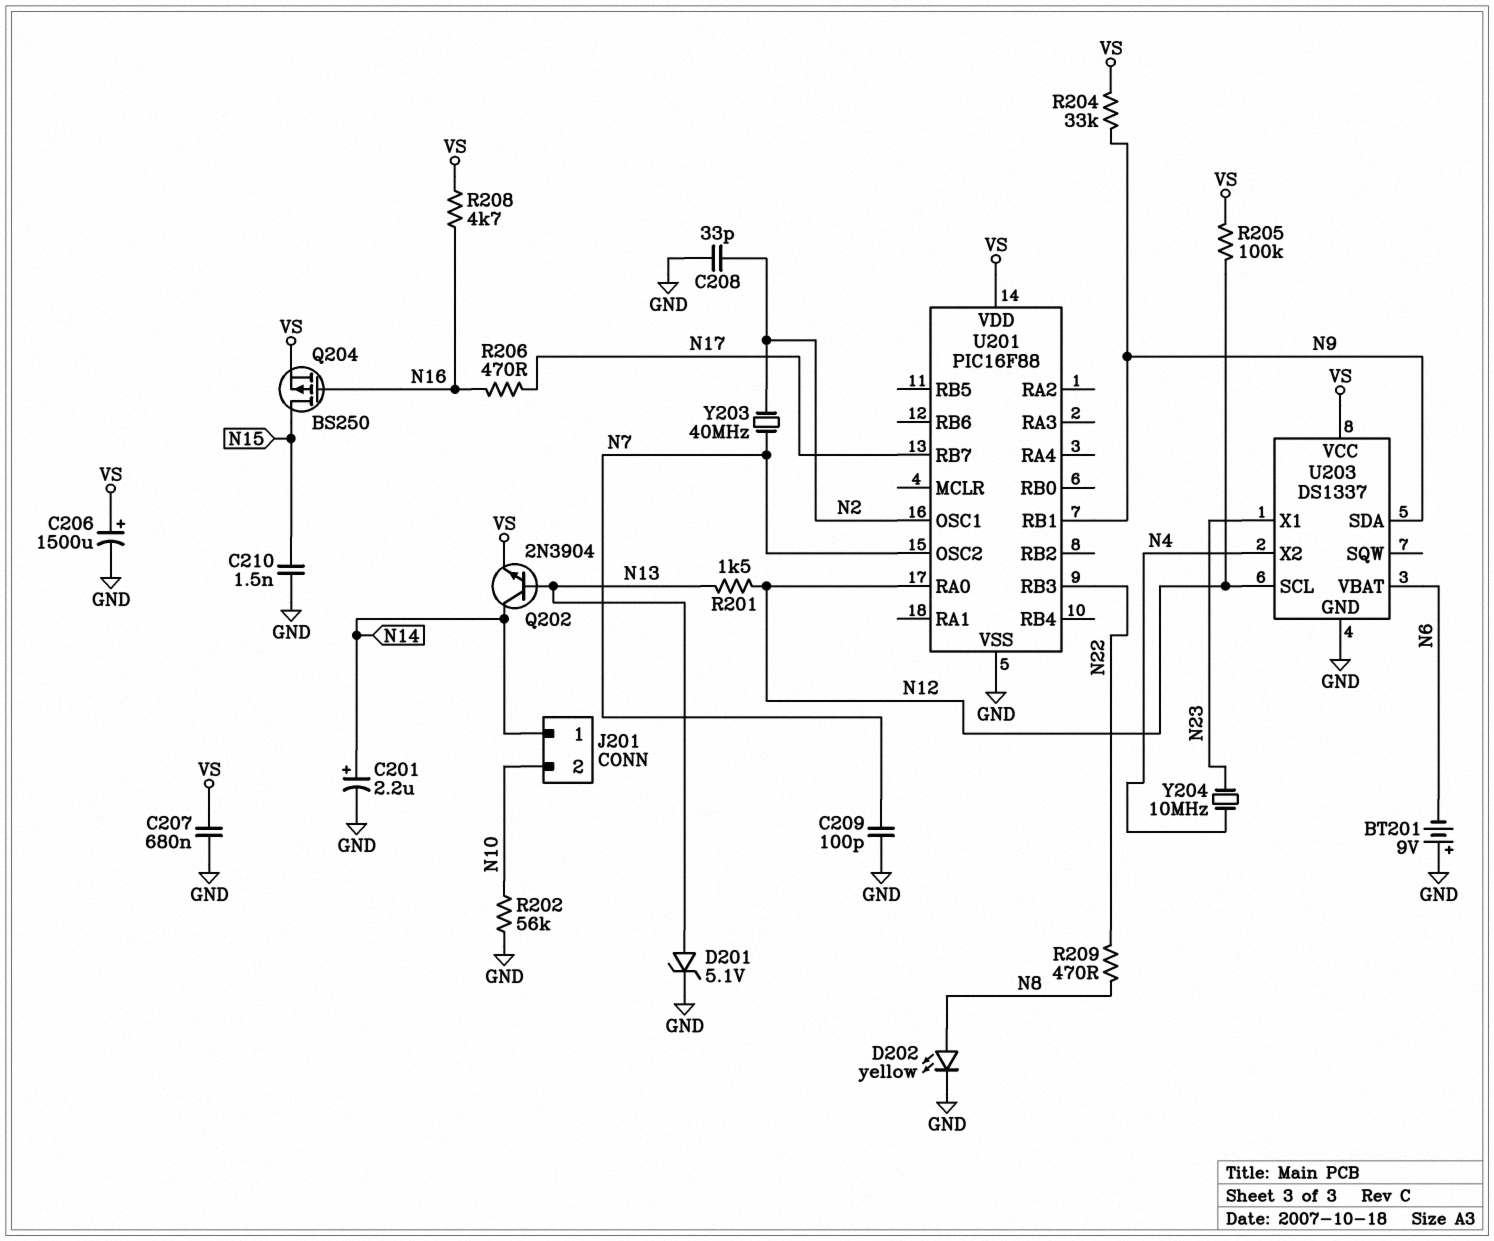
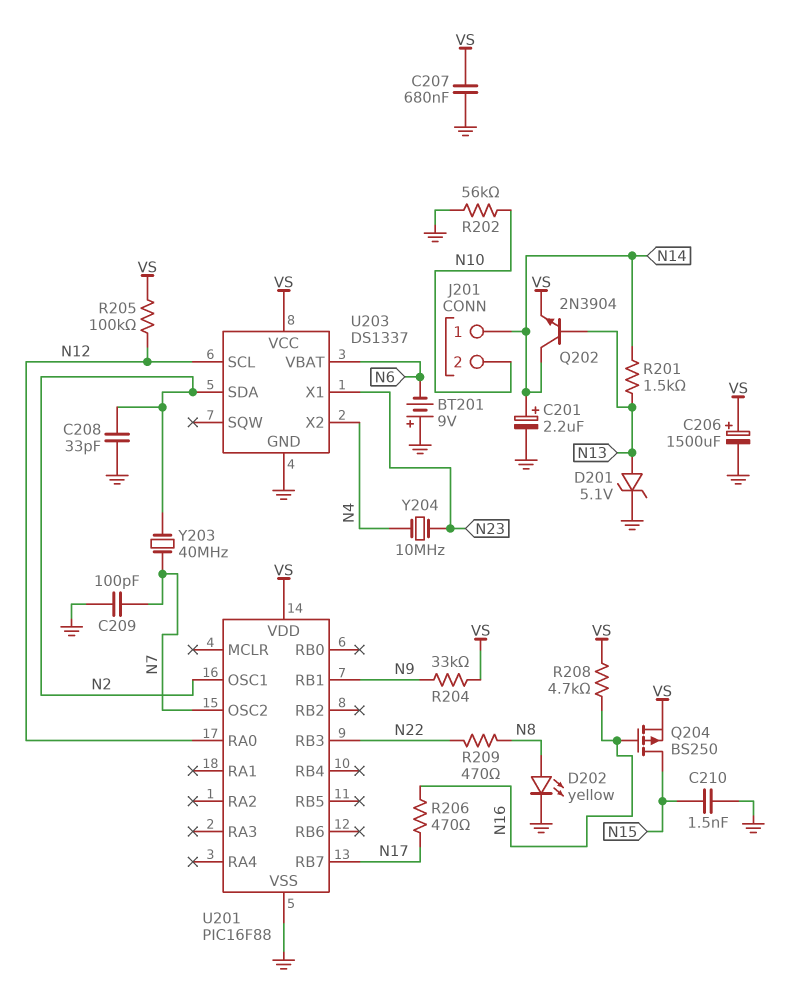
R201: 1.5k (N12, N13) -> 1.5k (N13, N14)
U203 pin SDA: N9 -> N2

